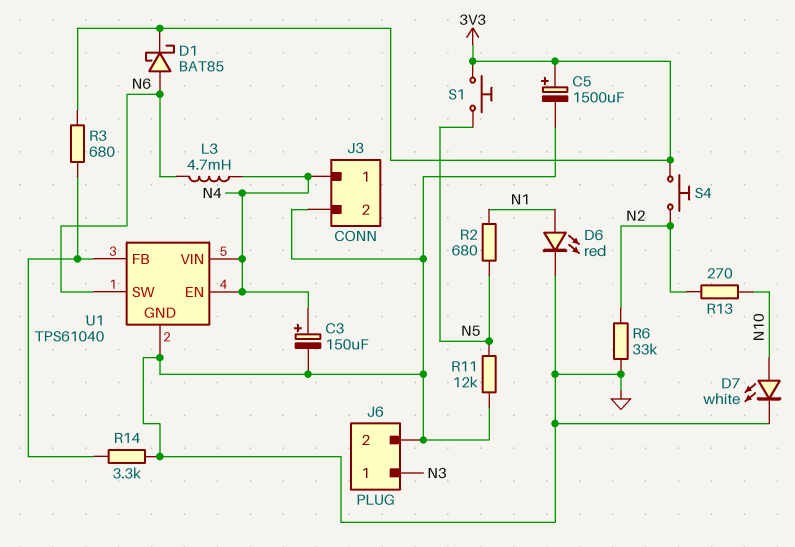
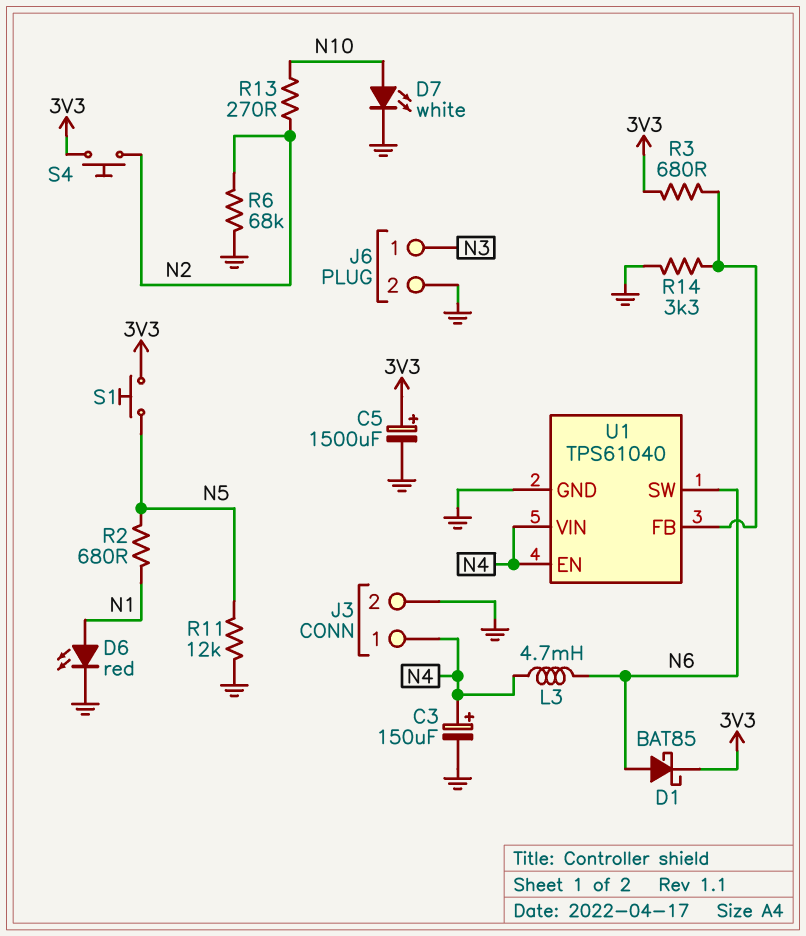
R6: 33k (GND, N2) -> 68k (GND, N2)

